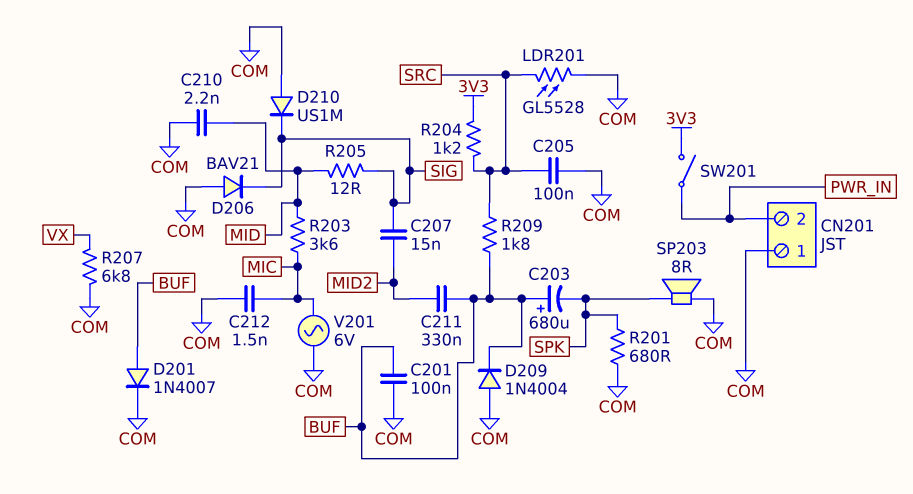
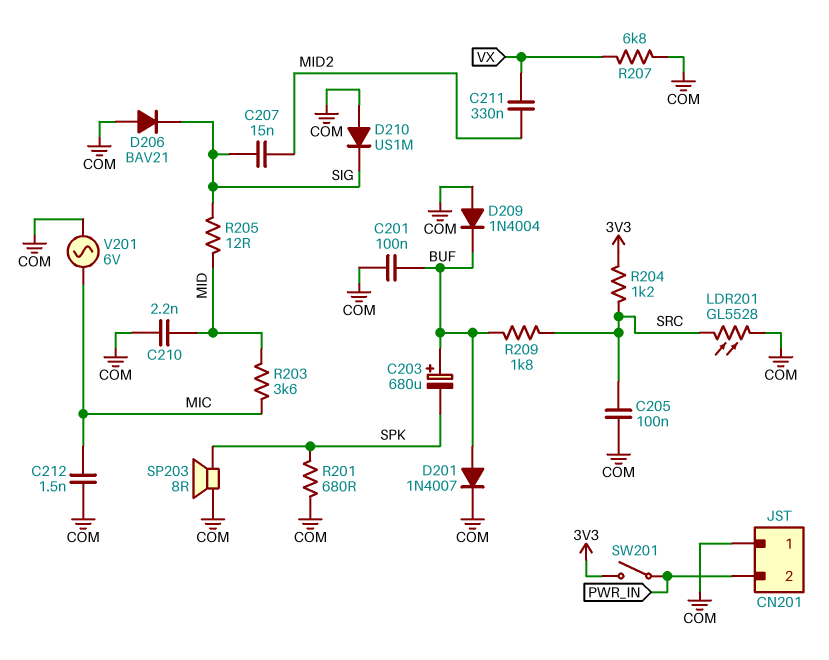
C211: 330nF (BUF, MID2) -> 330nF (MID2, VX)

